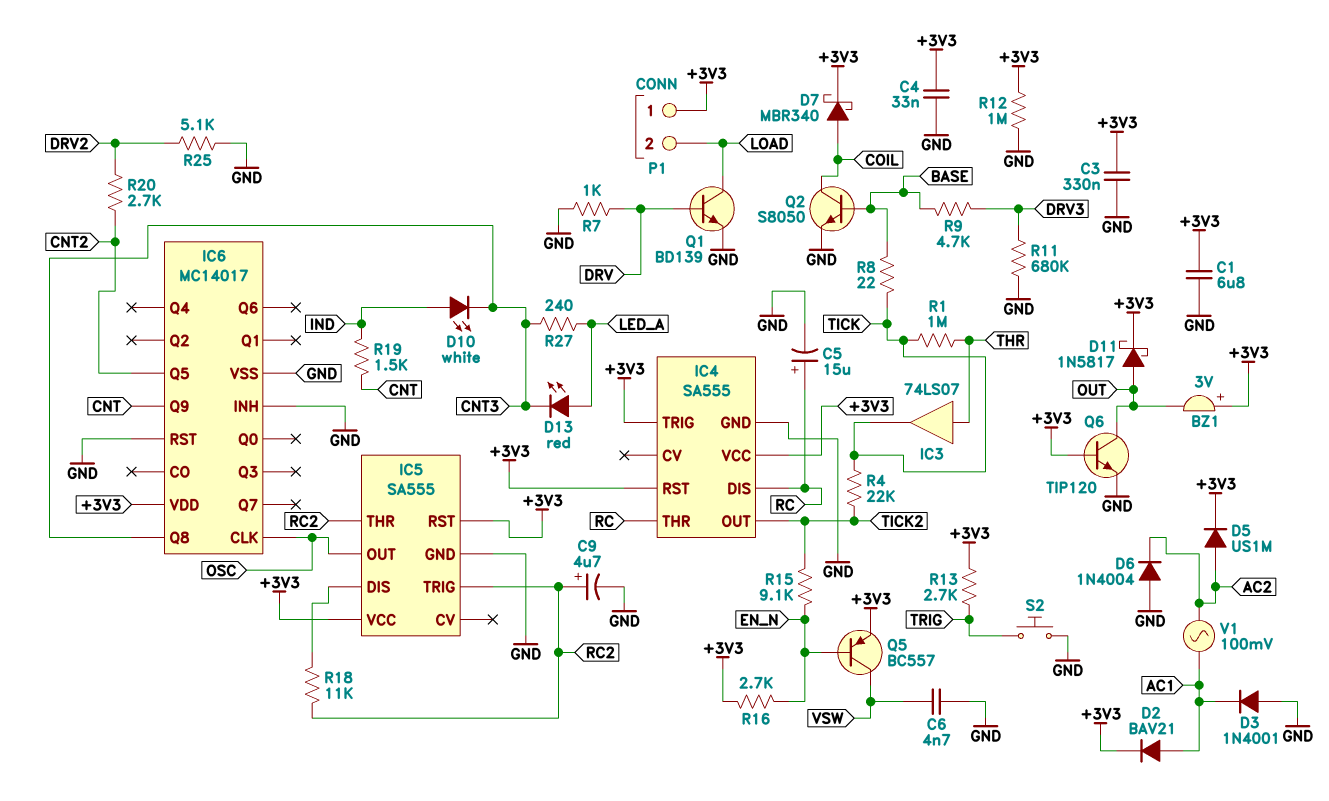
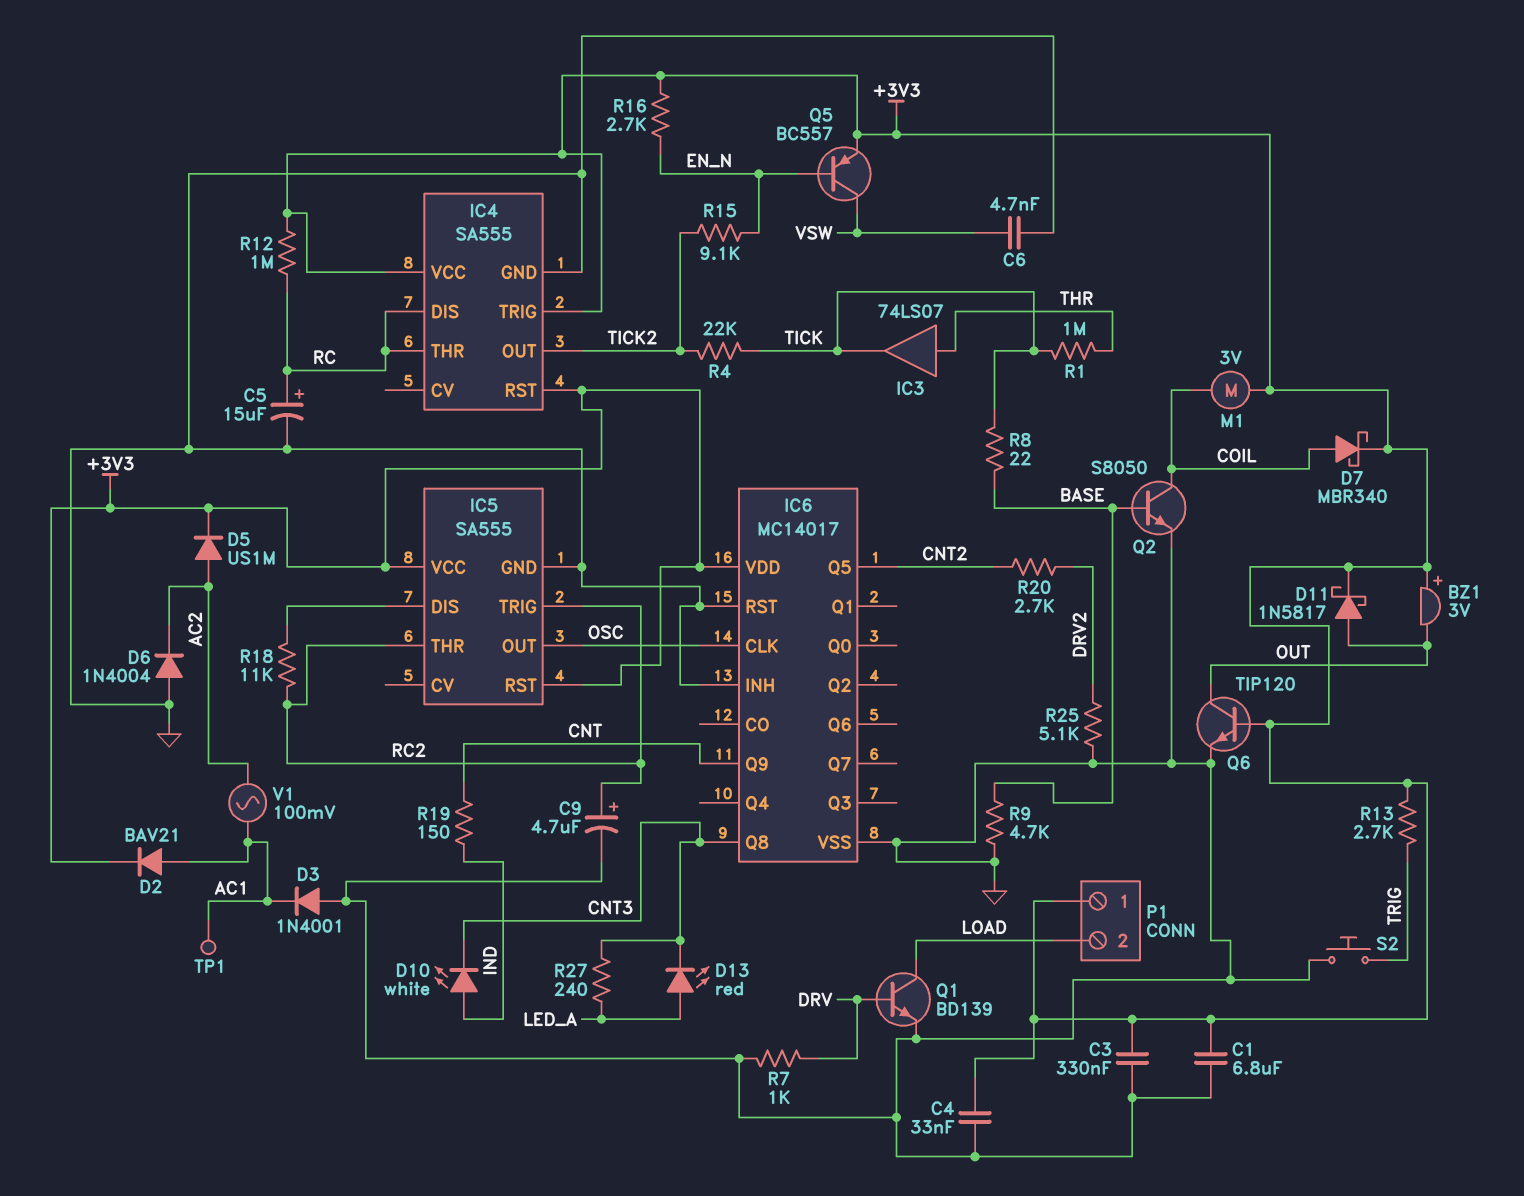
M1: none -> motor 3V (+3V3, COIL)
R9: 4.7k (BASE, DRV3) -> 4.7k (BASE, GND)
R11: 680k (DRV3, GND) -> none
R12: 1M (+3V3, GND) -> 1M (+3V3, RC)
R19: 1.5k (CNT, IND) -> 150 (CNT, IND)
TP1: none -> test point (AC1)

